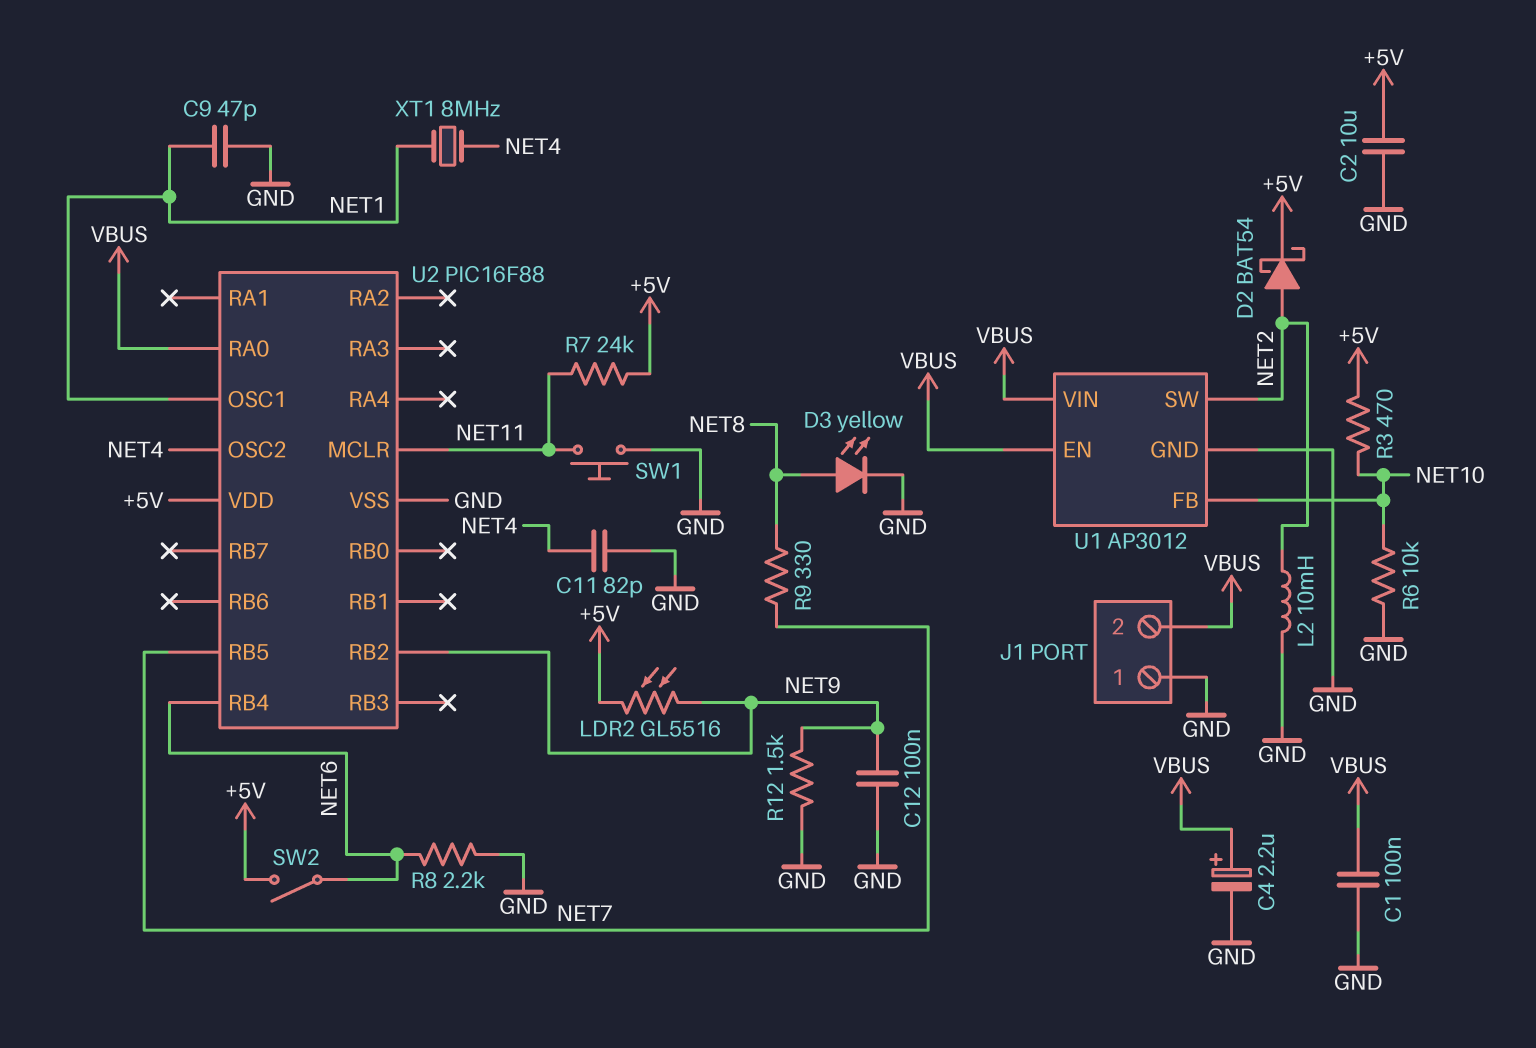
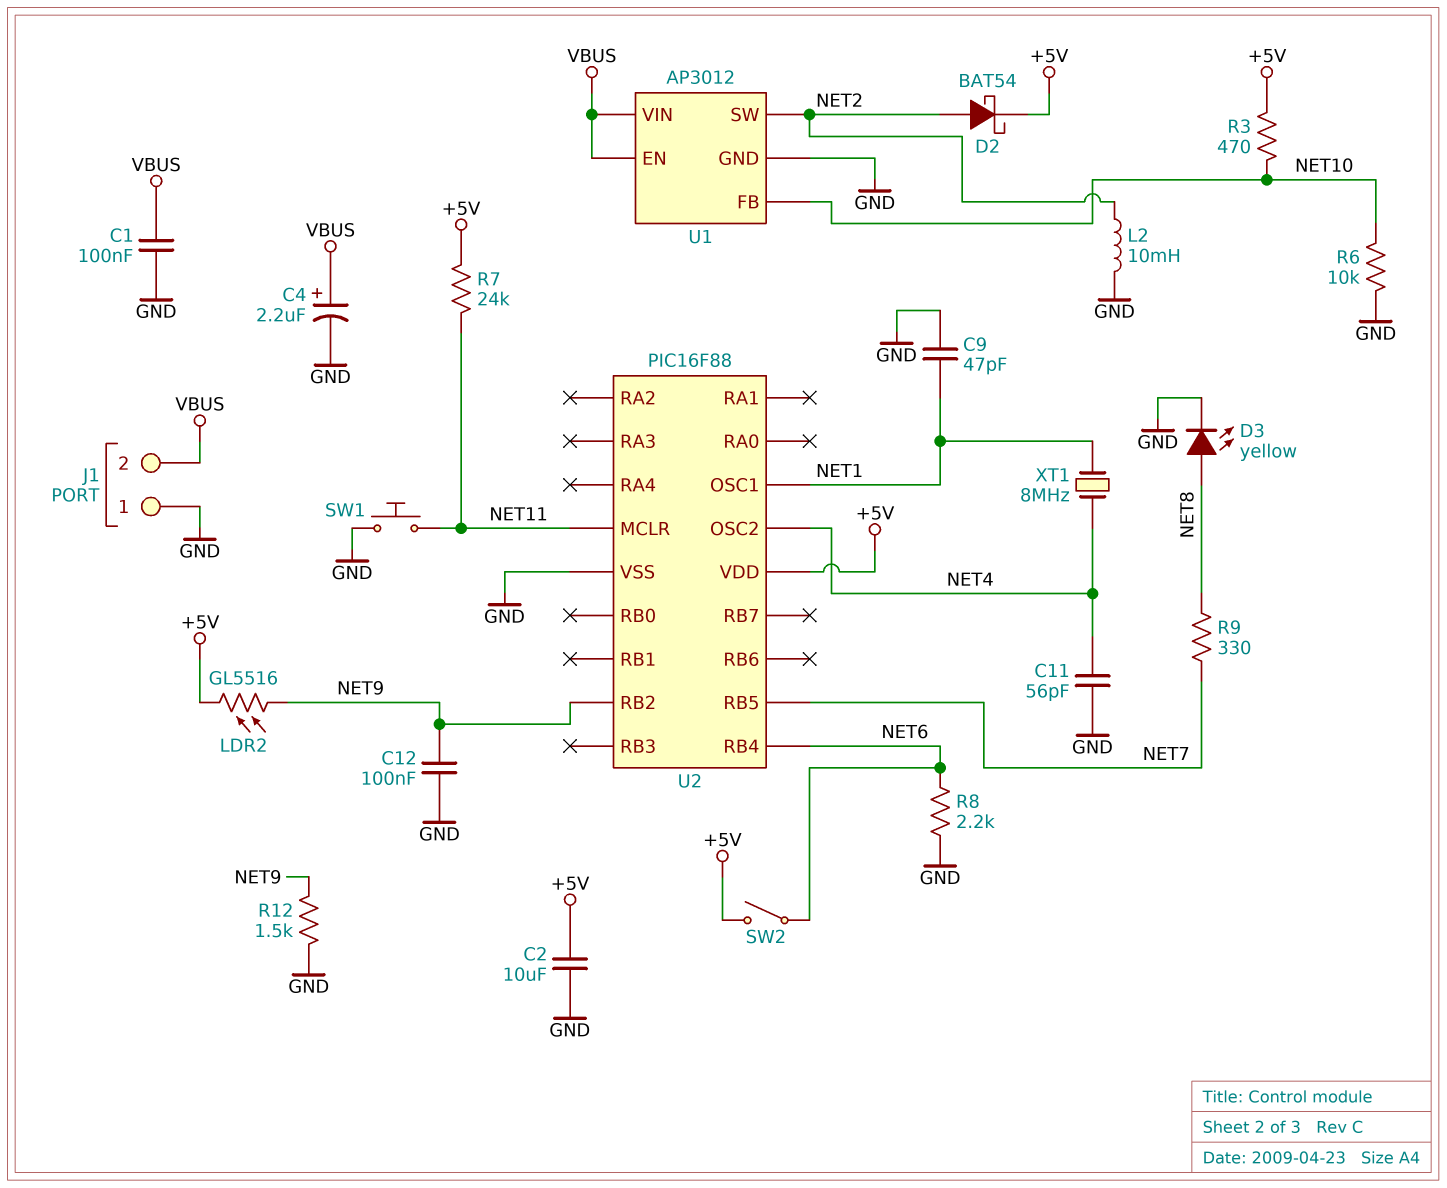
C11: 82pF (GND, NET4) -> 56pF (GND, NET4)
U2 pin RA0: VBUS -> none

